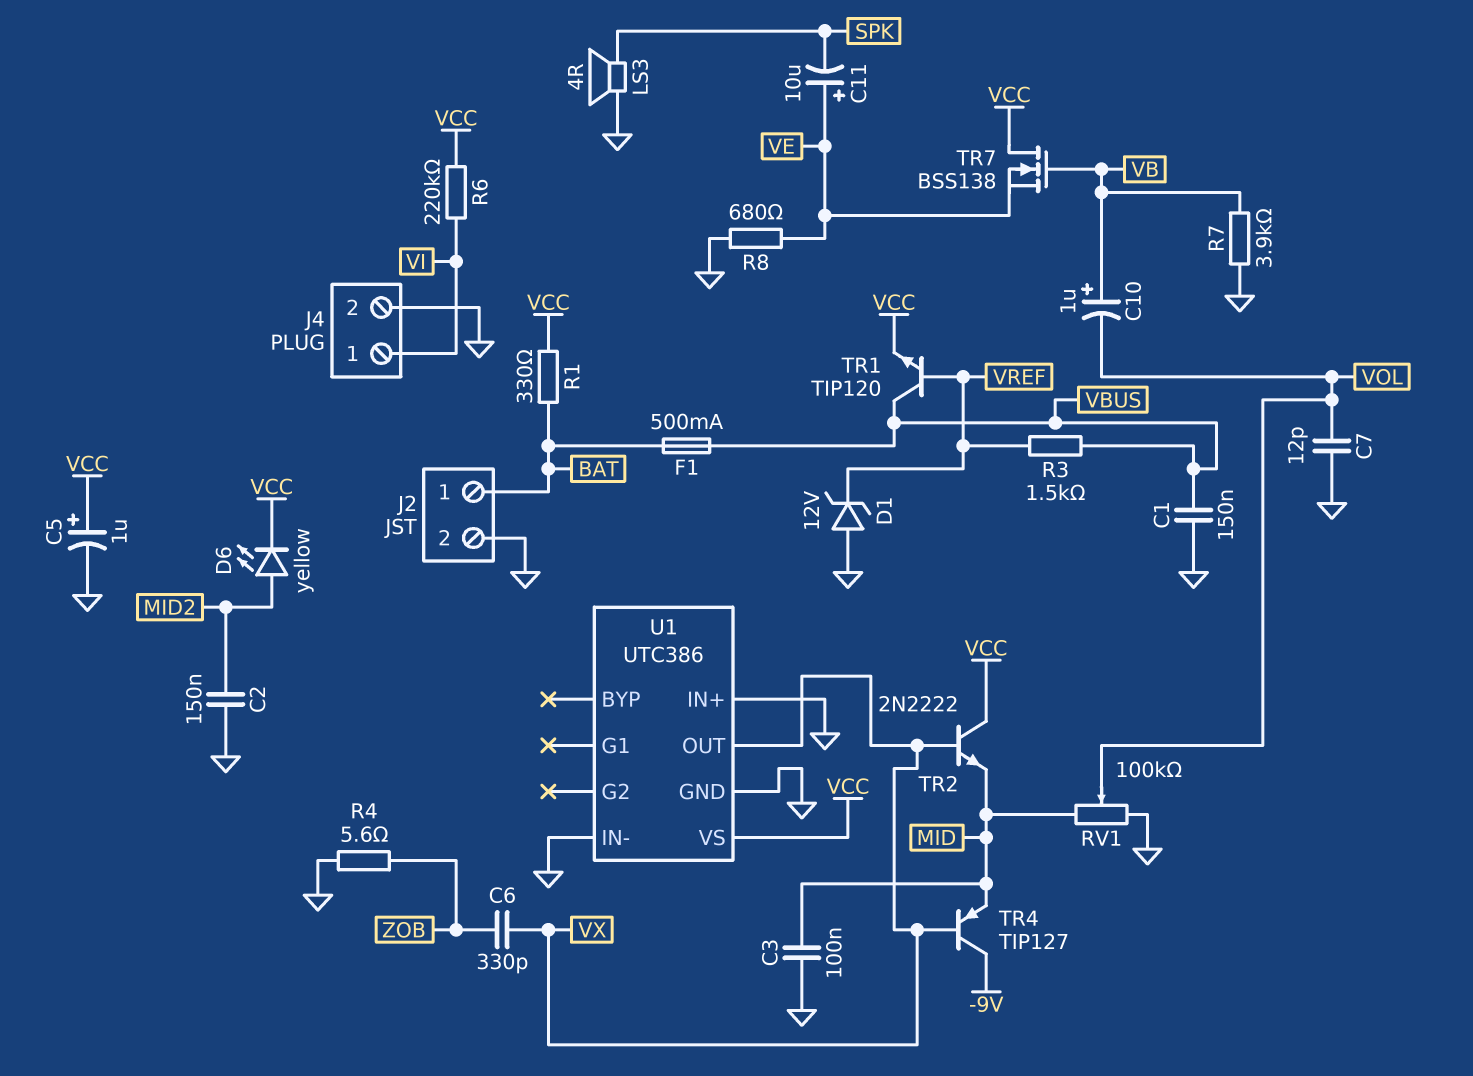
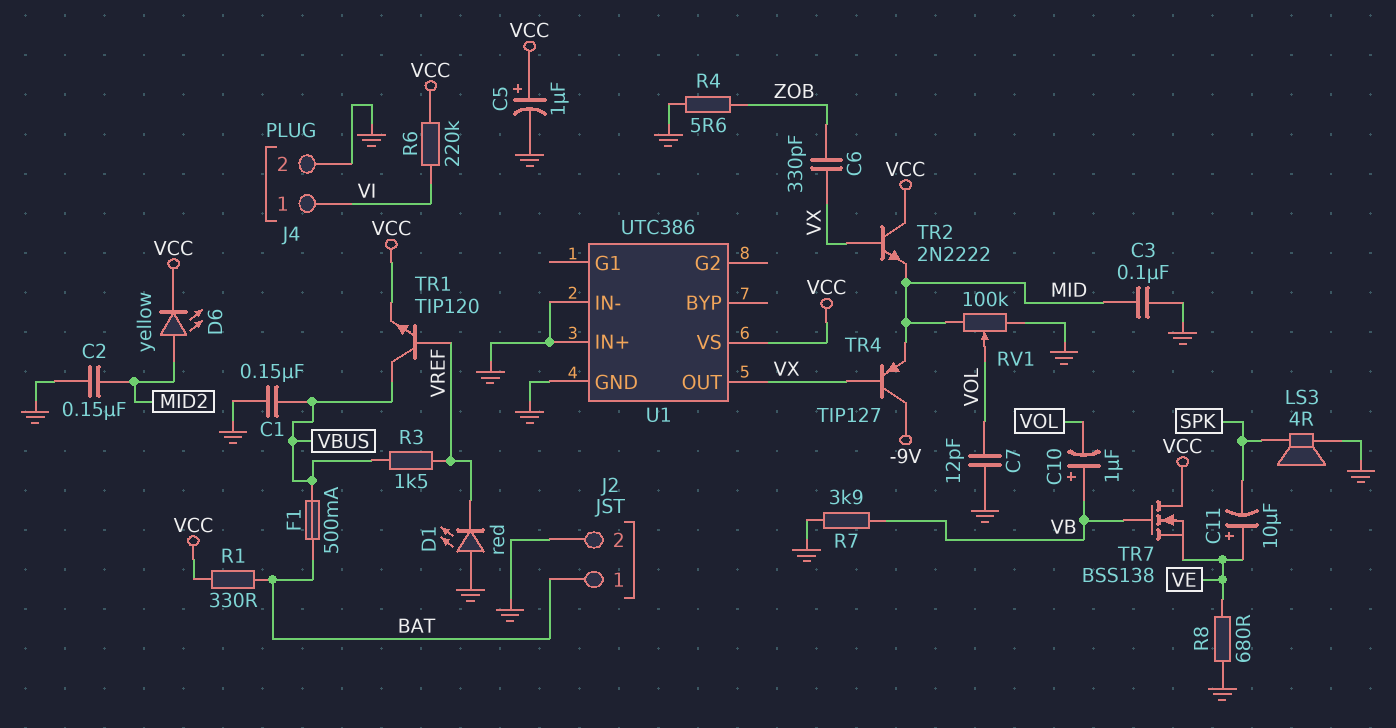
D1: zener 12V (A GND, K VREF) -> LED red (A GND, K VREF)

